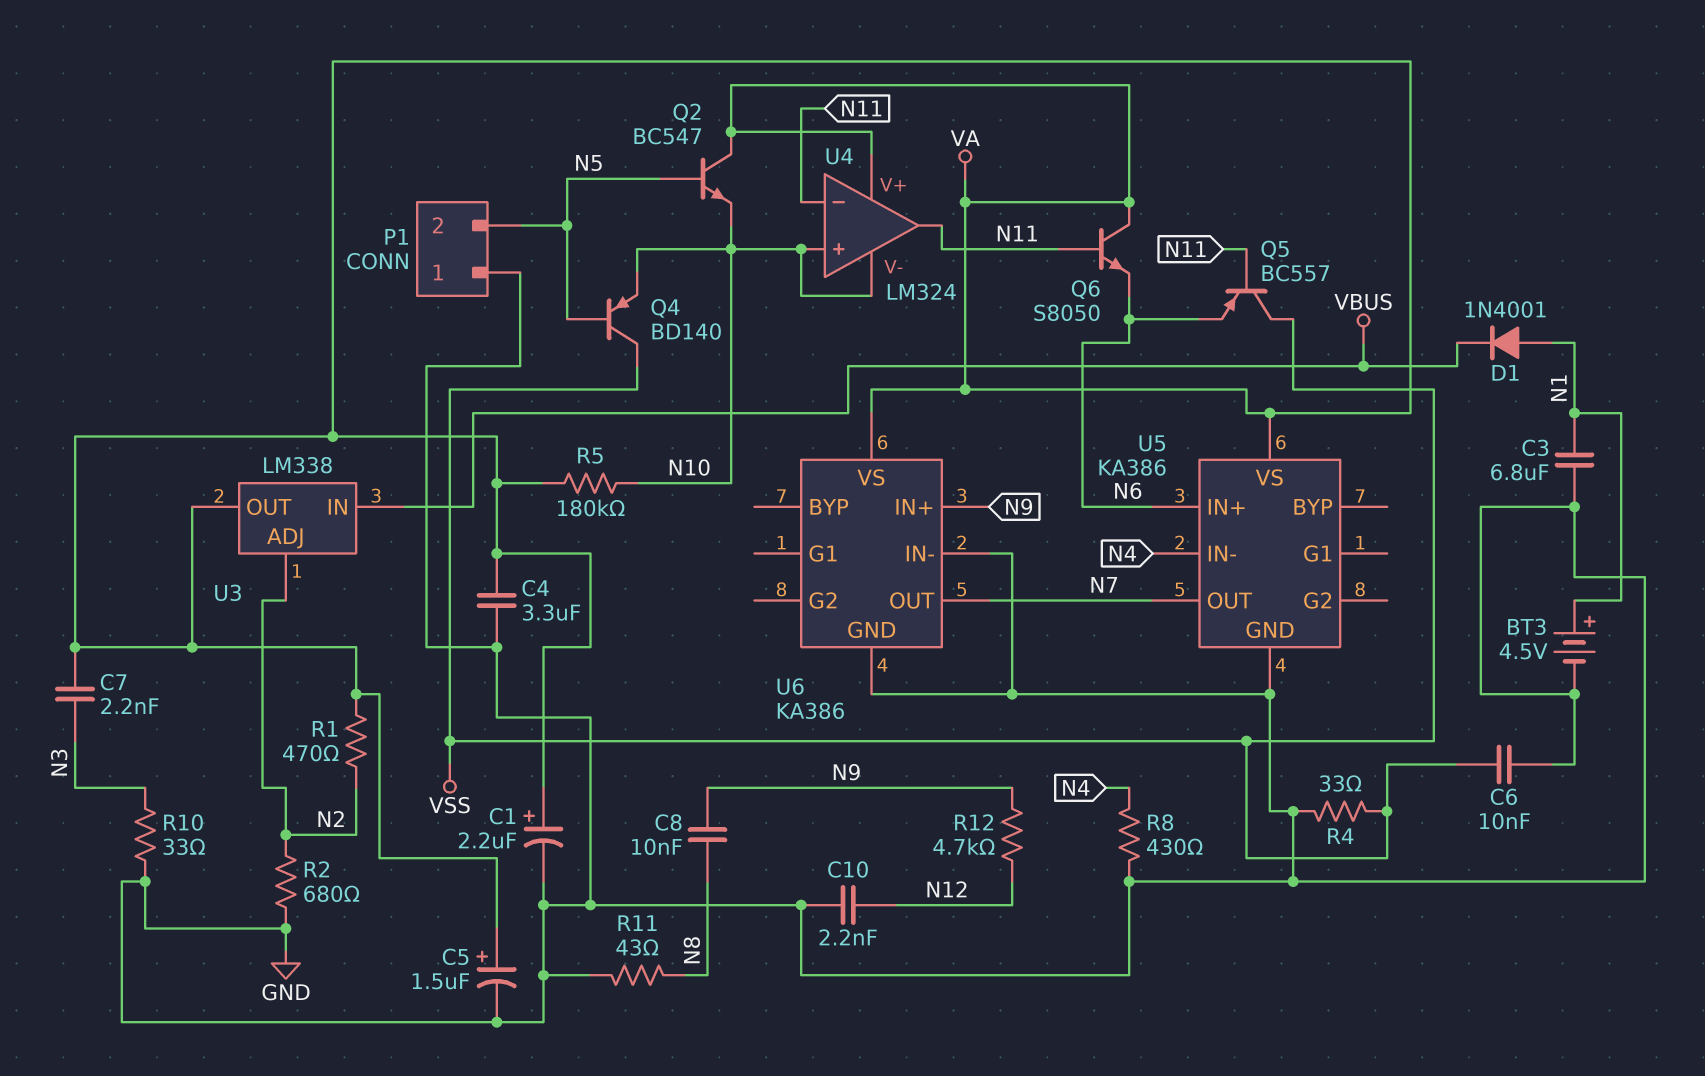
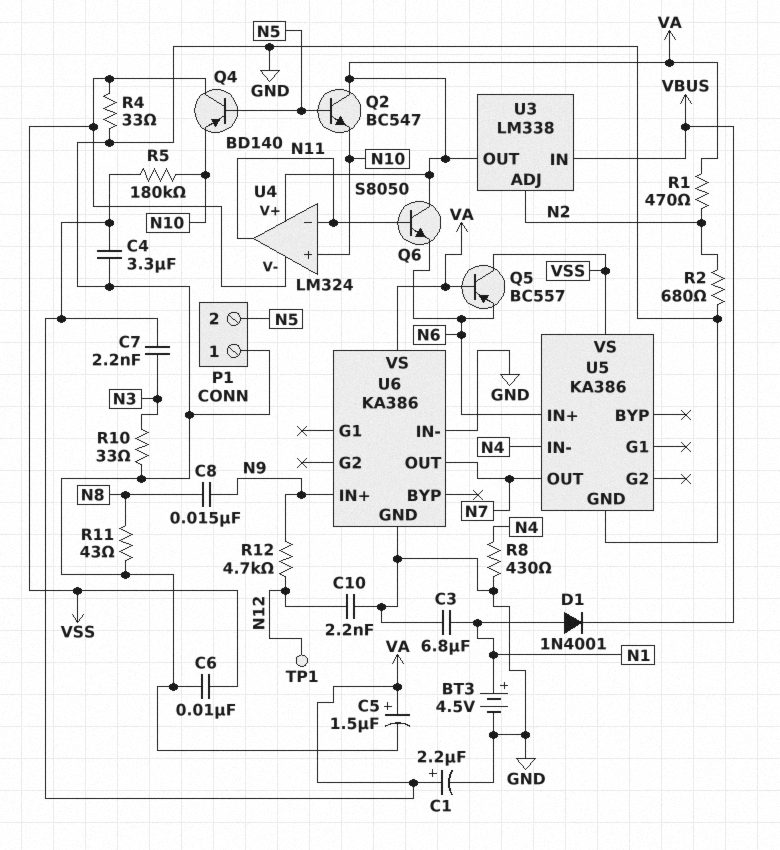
C8: 10nF (N8, N9) -> 15nF (N8, N9)
Q5: PNP BC557 (B N11, C VSS, E N6) -> PNP BC557 (B VA, C VSS, E N6)
TP1: none -> test point (N12)
U4 pin V-: N10 -> VSS
U5 pin VS: VA -> VSS

